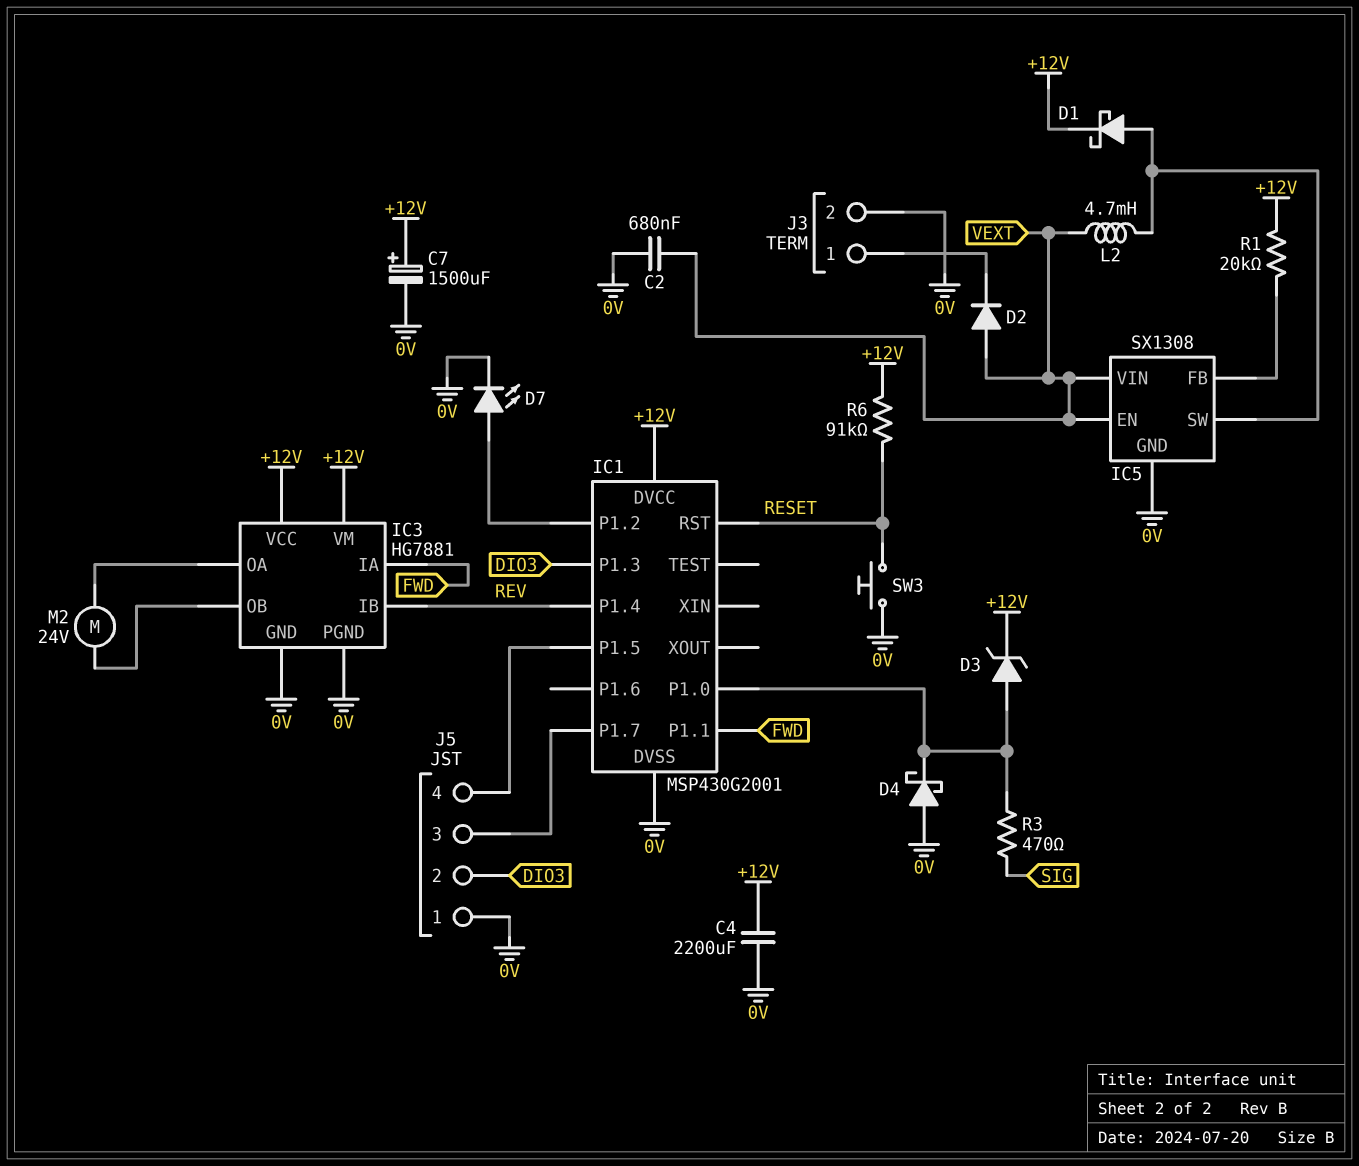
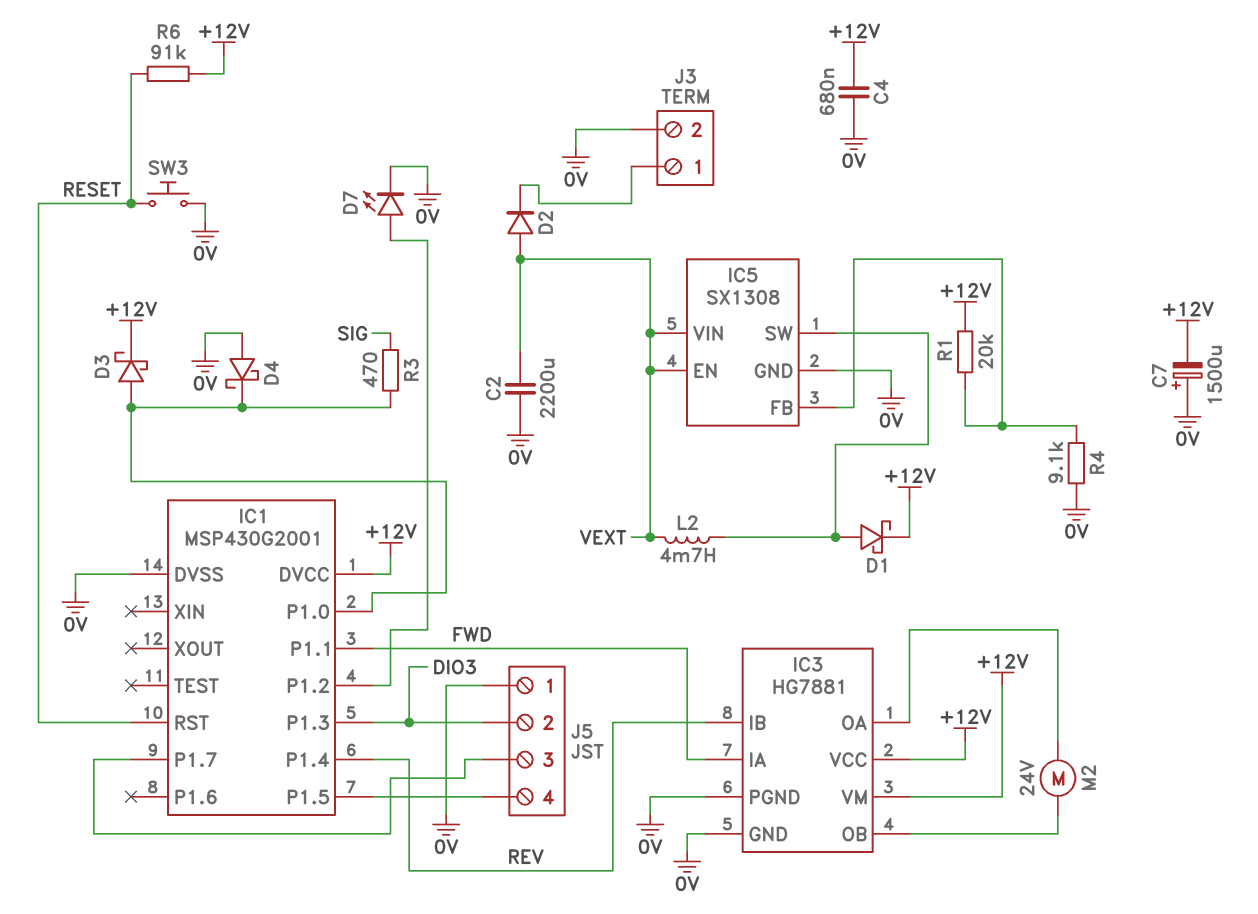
C2: 680nF (0V, VEXT) -> 2200uF (0V, VEXT)
C4: 2200uF (+12V, 0V) -> 680nF (+12V, 0V)
C7: 1500uF (plus +12V, minus 0V) -> 1500uF (plus 0V, minus +12V)
D3: zener (A IC1/P1.0, K +12V) -> schottky (A IC1/P1.0, K +12V)
R4: none -> 9.1k (0V, IC5/FB)

